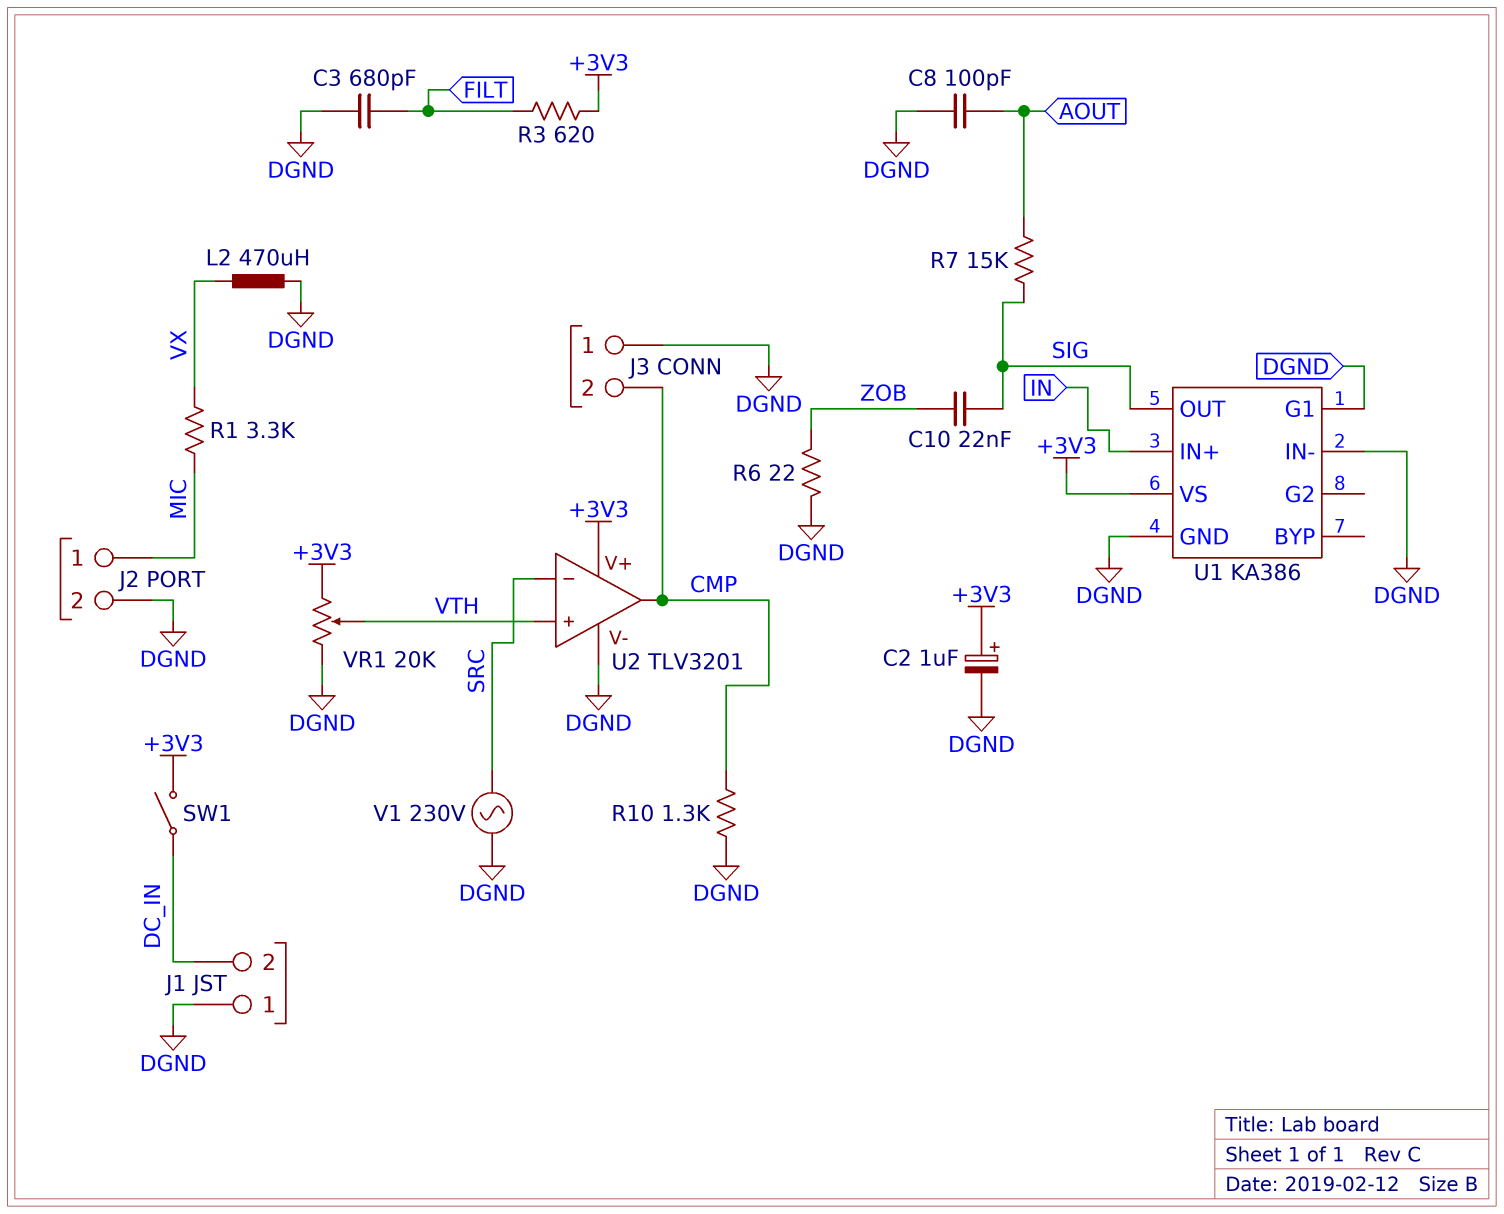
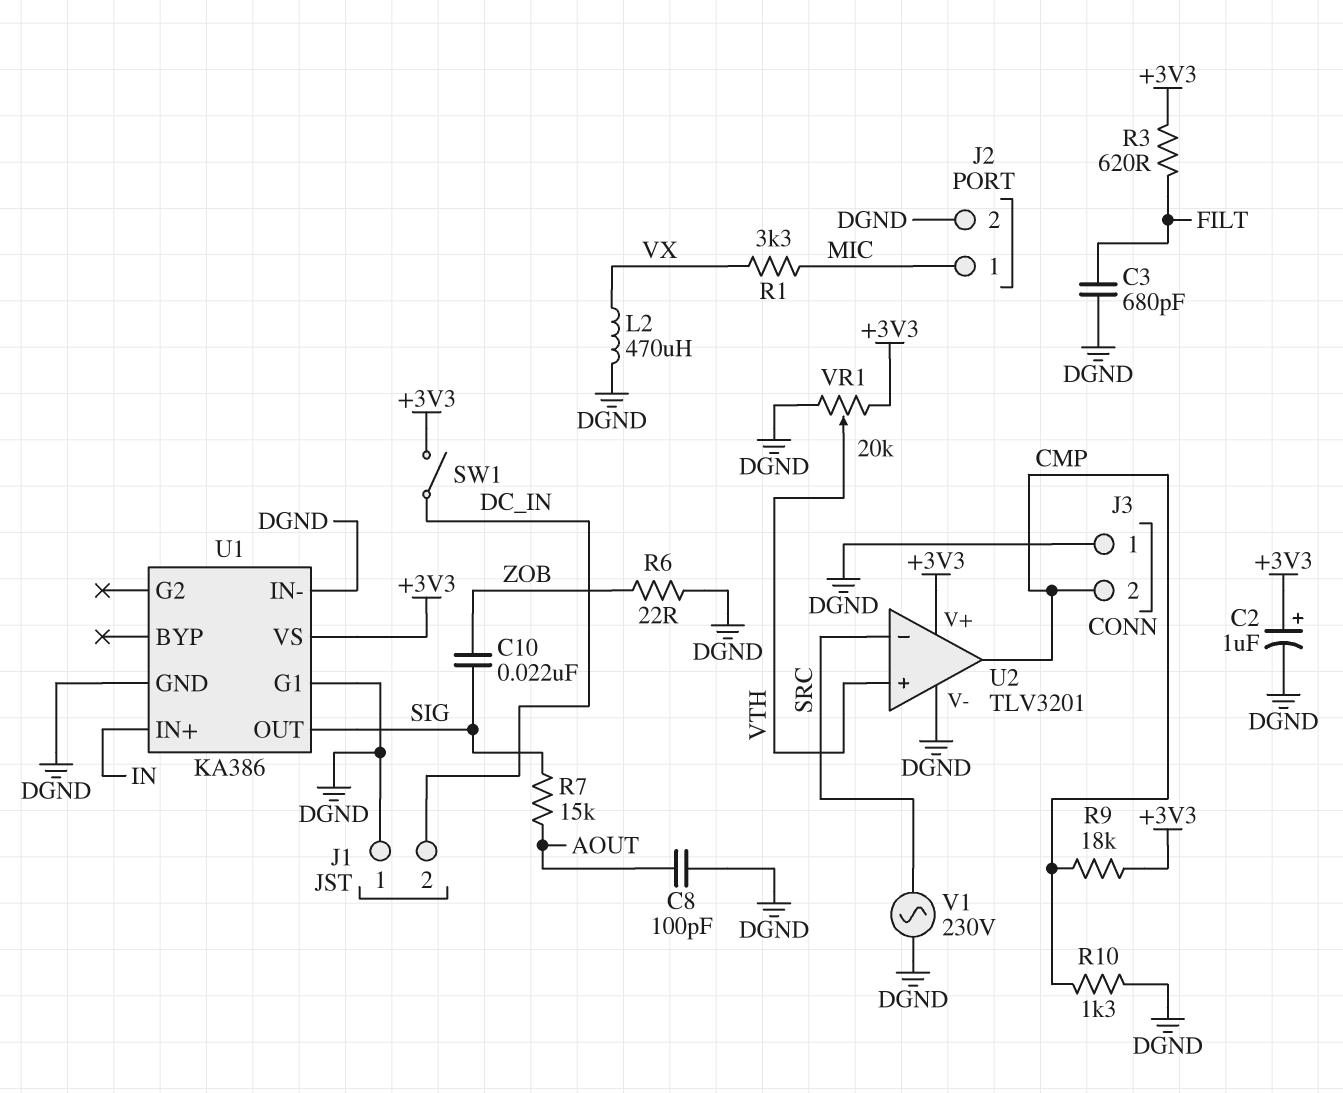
R9: none -> 18k (+3V3, CMP)

